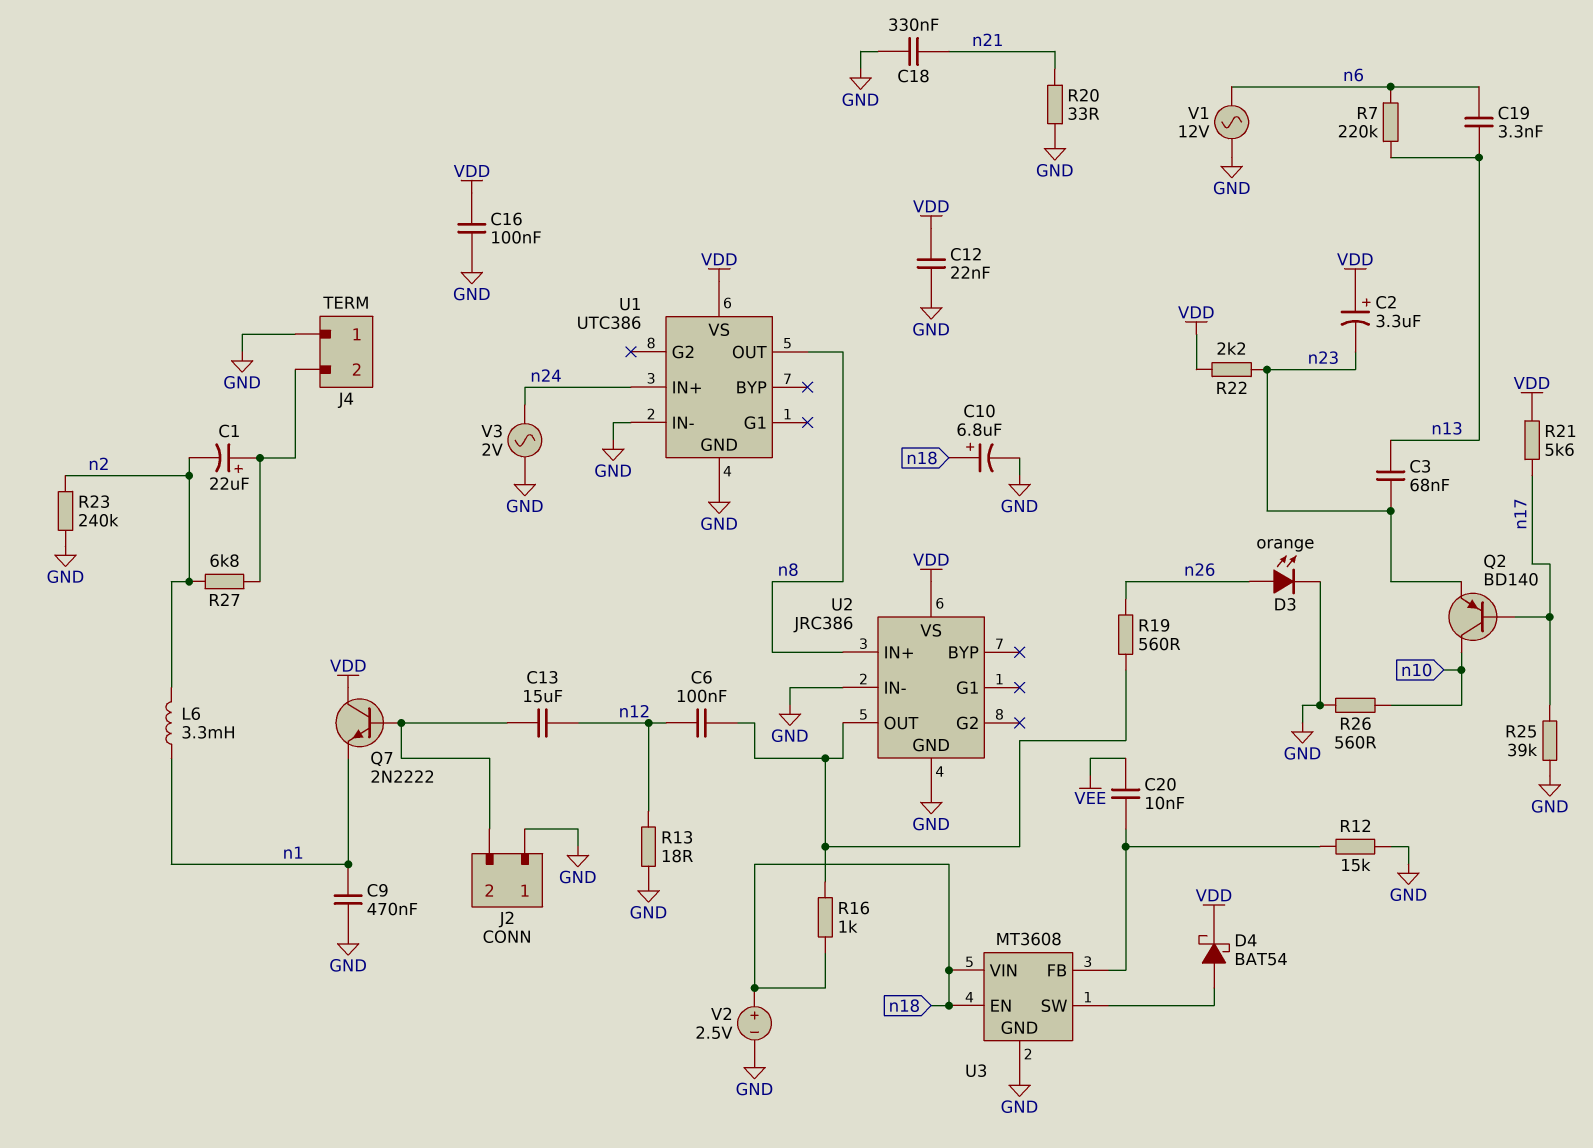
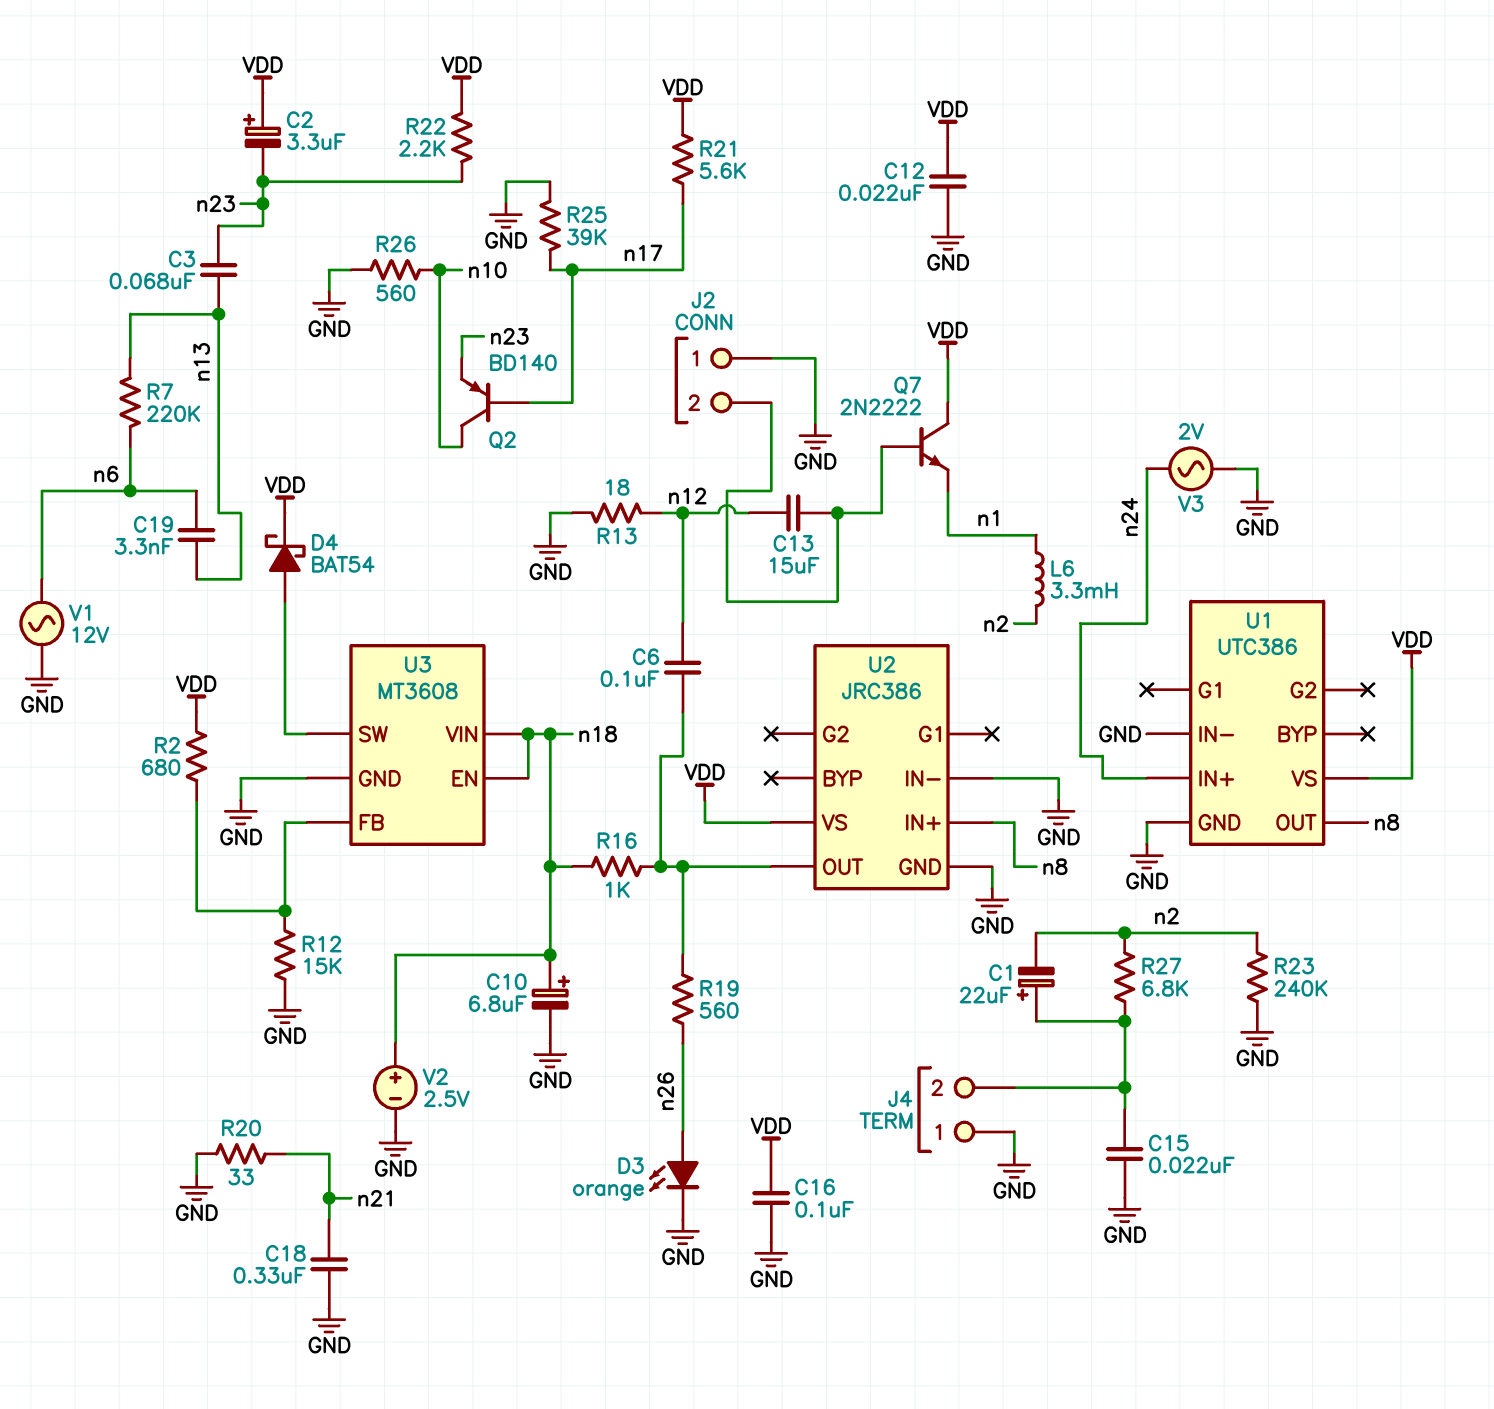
C9: 470nF (GND, n1) -> none
C15: none -> 22nF (GND, J4/2)
C20: 10nF (U3/FB, VEE) -> none
R2: none -> 680 (U3/FB, VDD)

